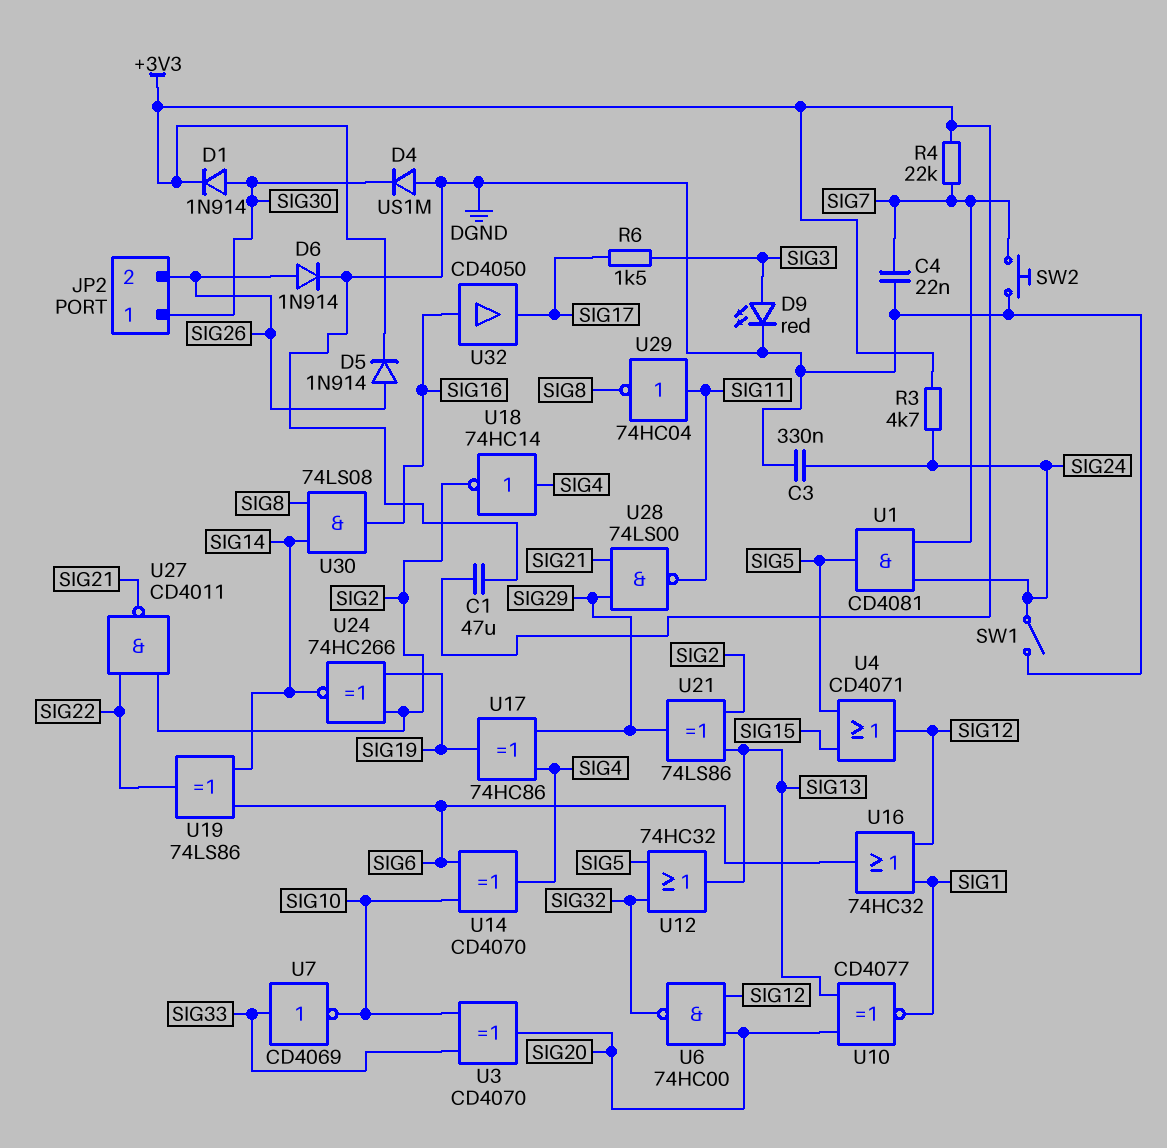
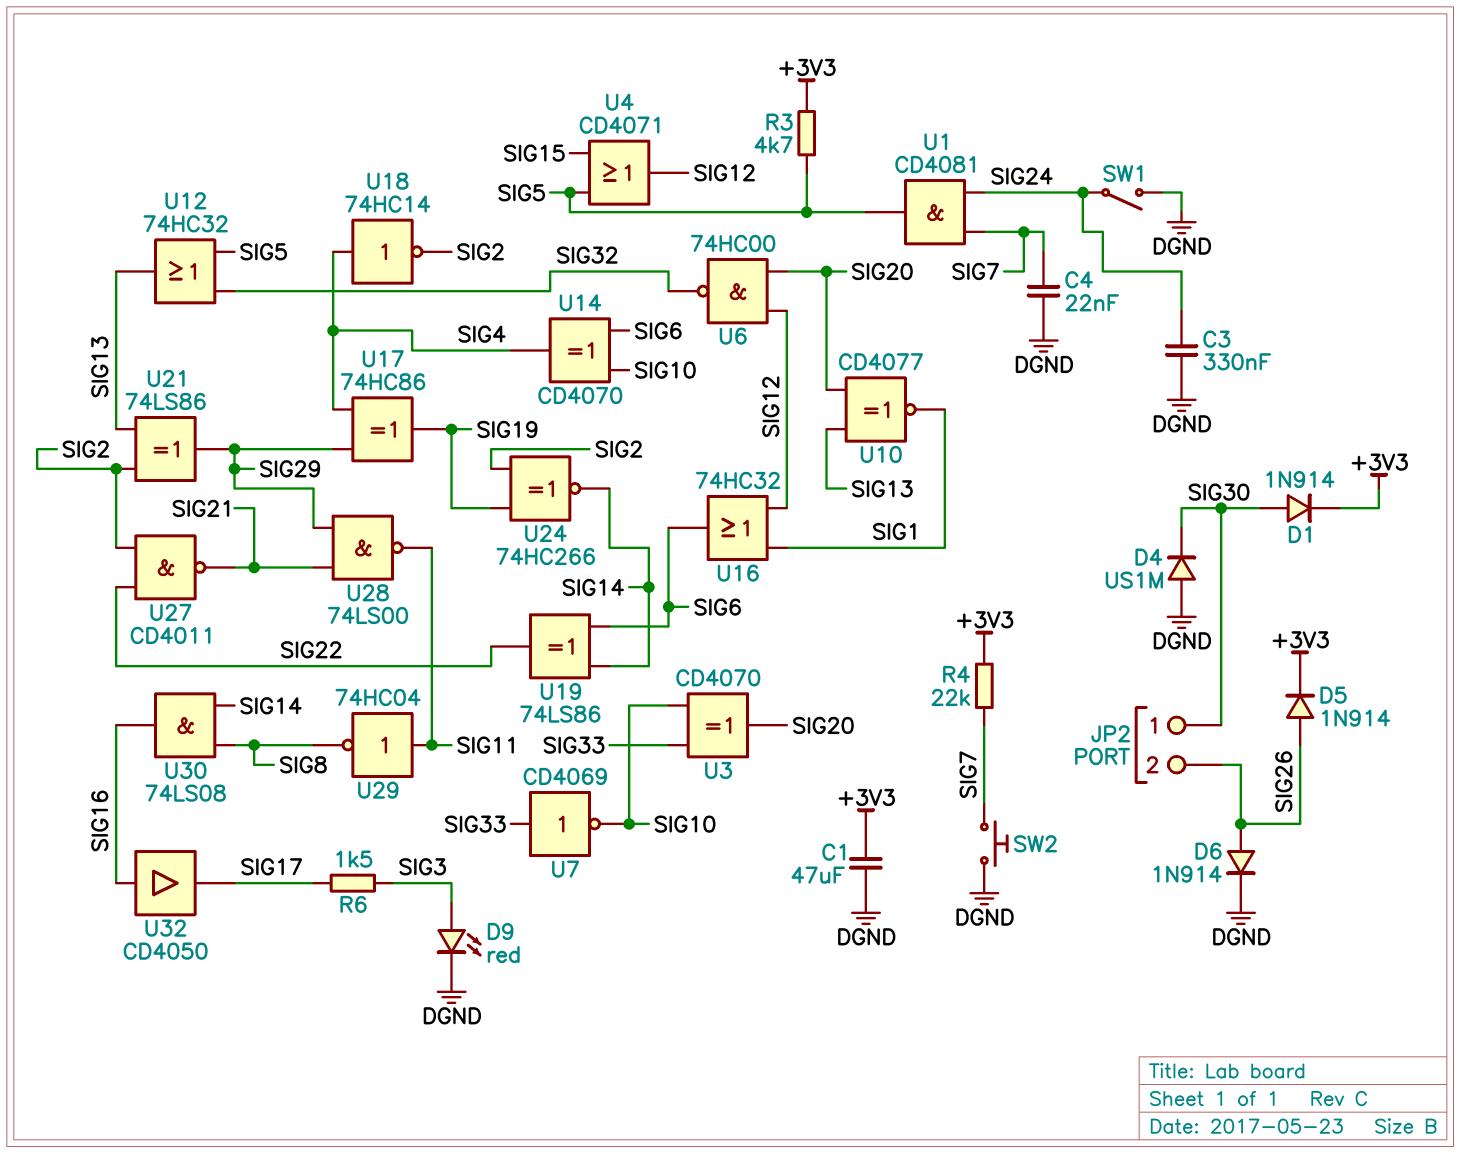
R3: 4.7k (+3V3, SIG24) -> 4.7k (+3V3, SIG5)

